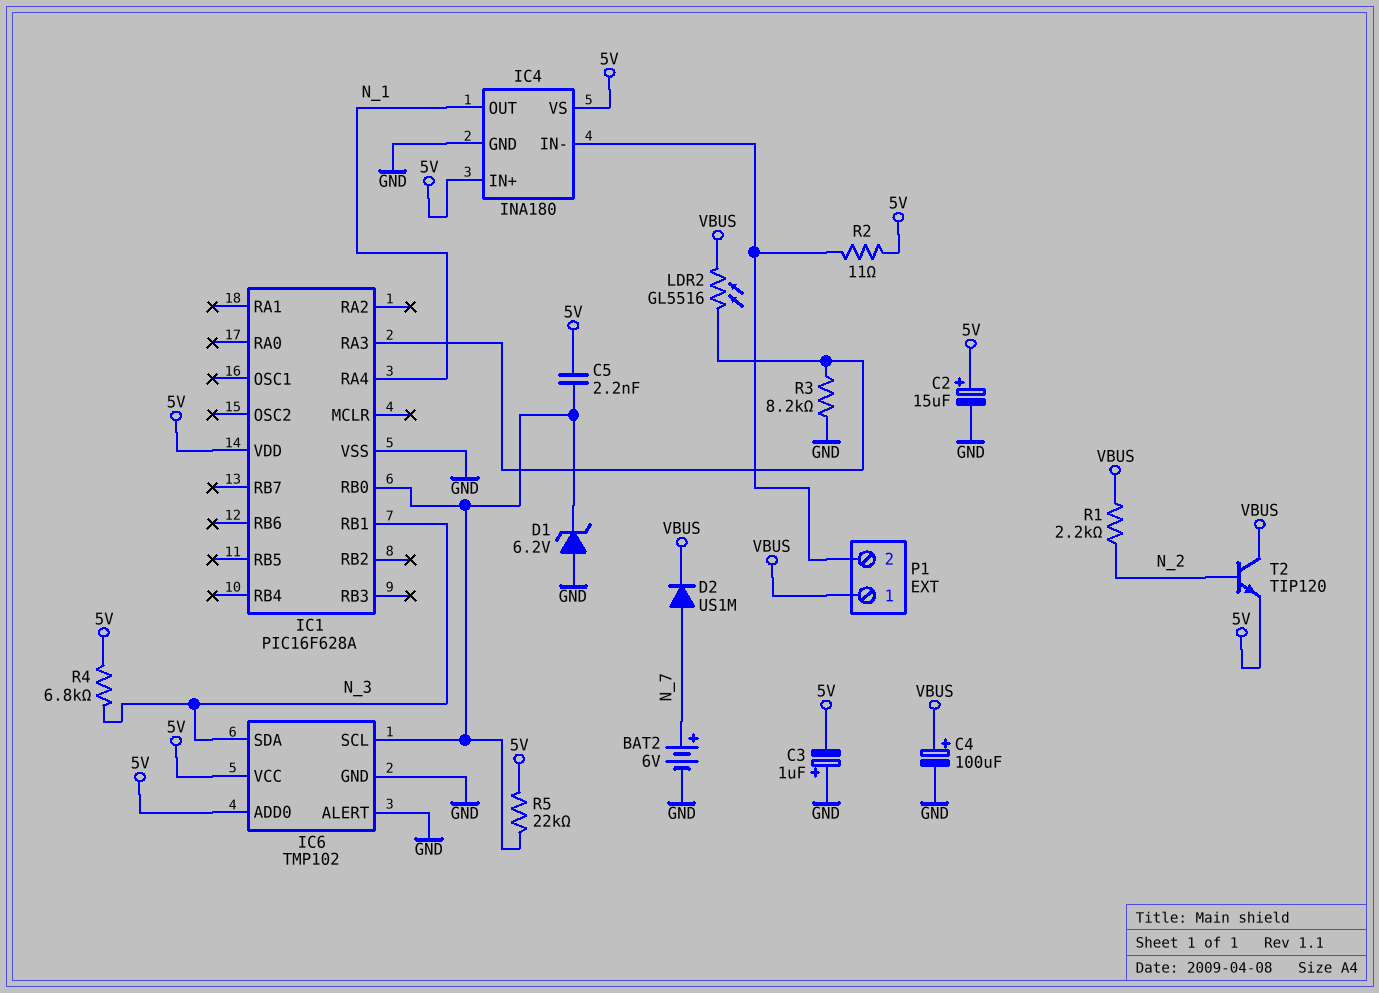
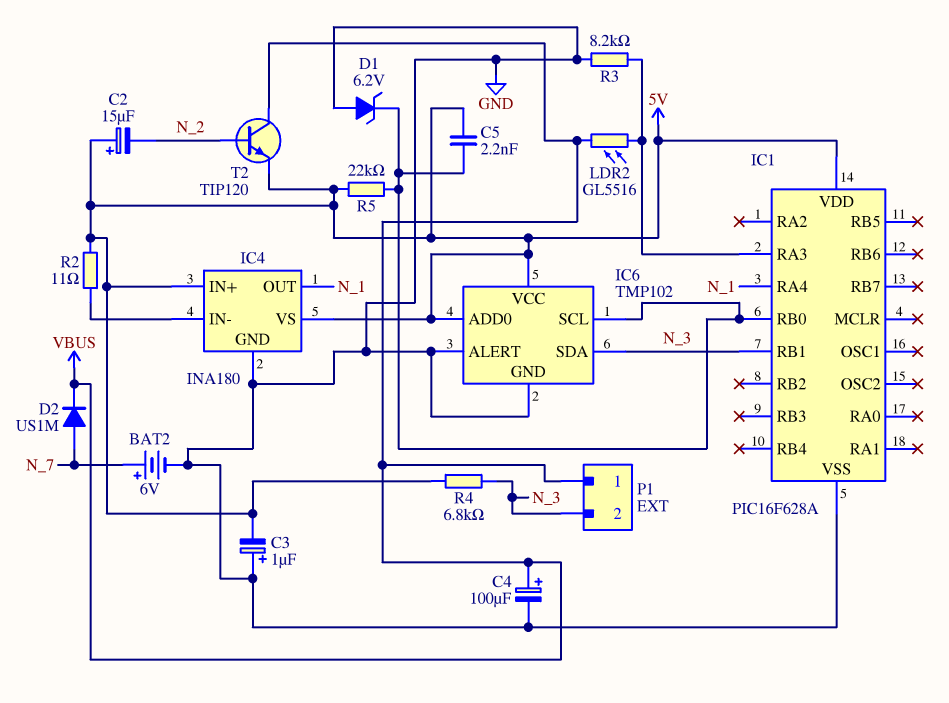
C2: 15uF (plus 5V, minus GND) -> 15uF (plus 5V, minus N_2)
P1 pin 2: IC4/IN- -> N_3
R1: 2.2k (N_2, VBUS) -> none

